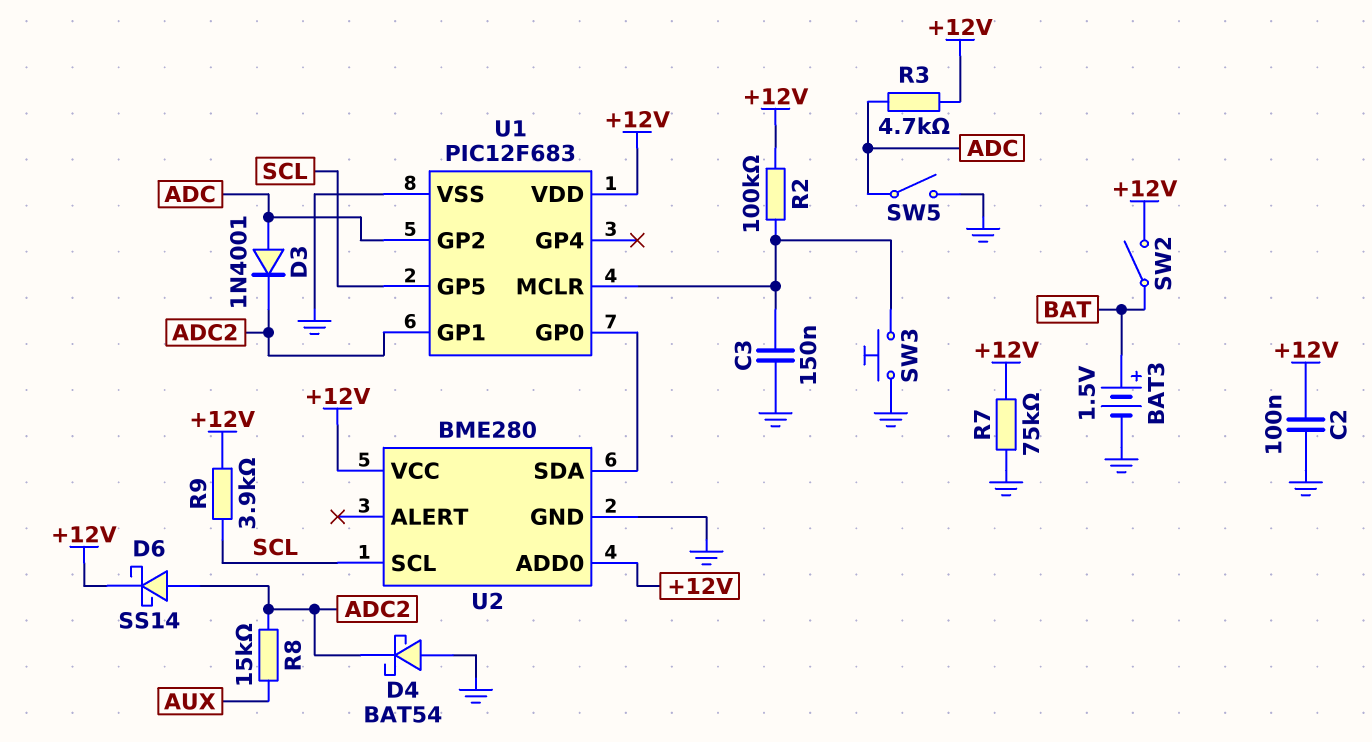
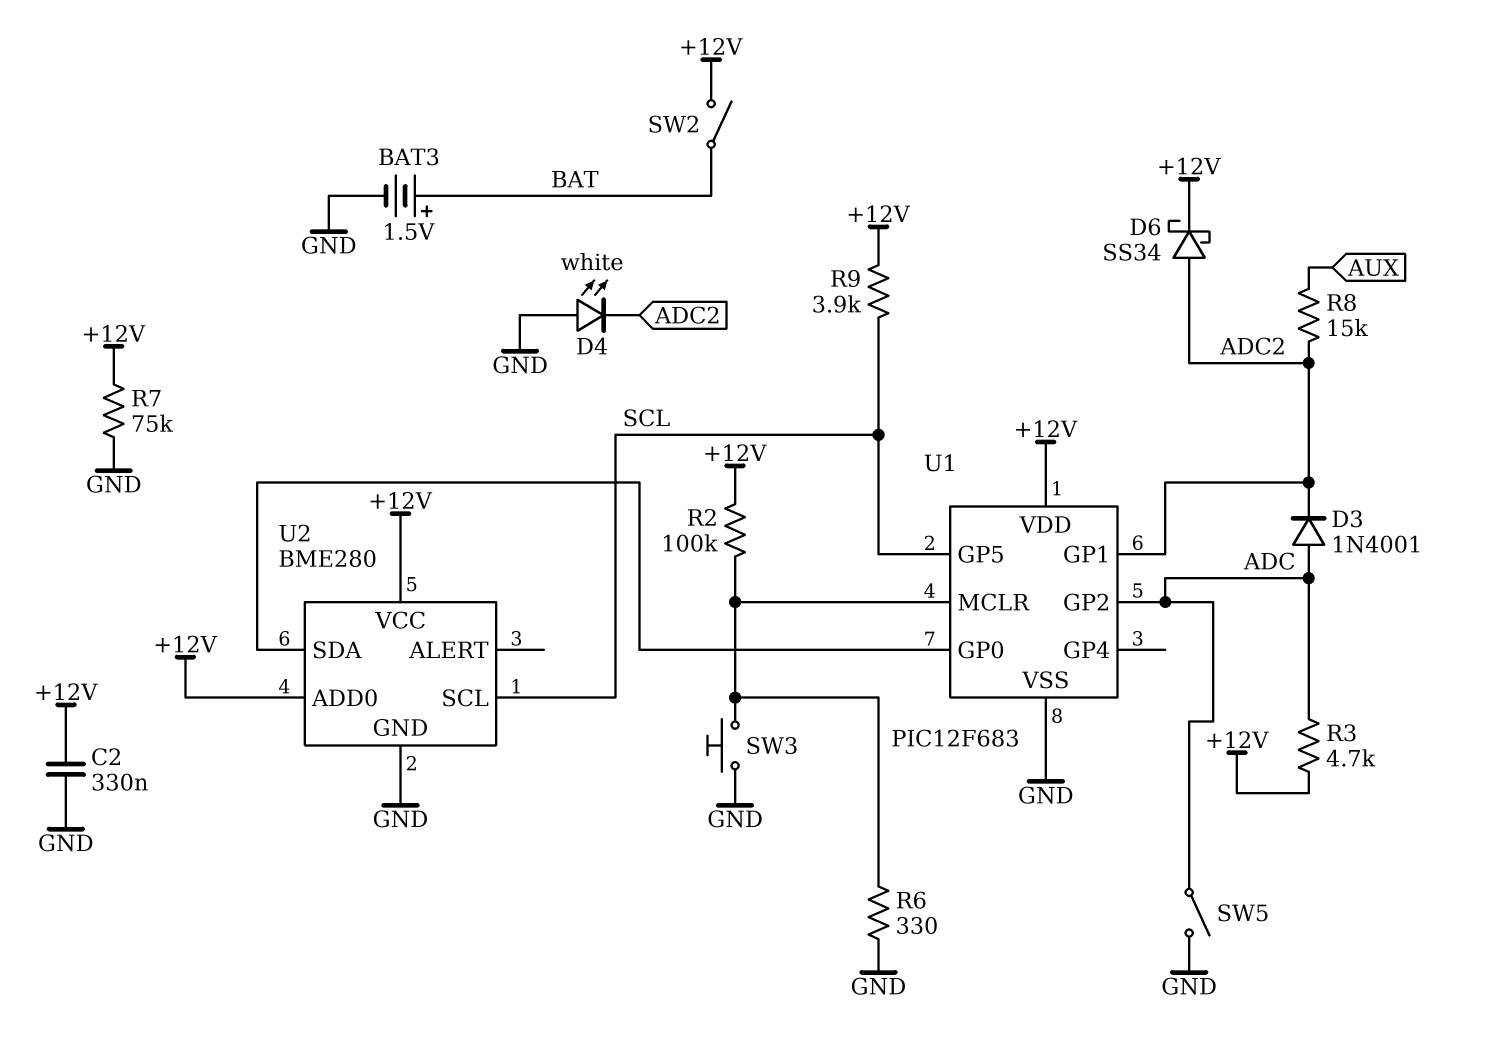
C2: 100nF (+12V, GND) -> 330nF (+12V, GND)
C3: 150nF (GND, U1/MCLR) -> none
D4: schottky BAT54 (A GND, K ADC2) -> LED white (A GND, K ADC2)
D6: schottky SS14 (A ADC2, K +12V) -> schottky SS34 (A ADC2, K +12V)
R6: none -> 330 (GND, U1/MCLR)

